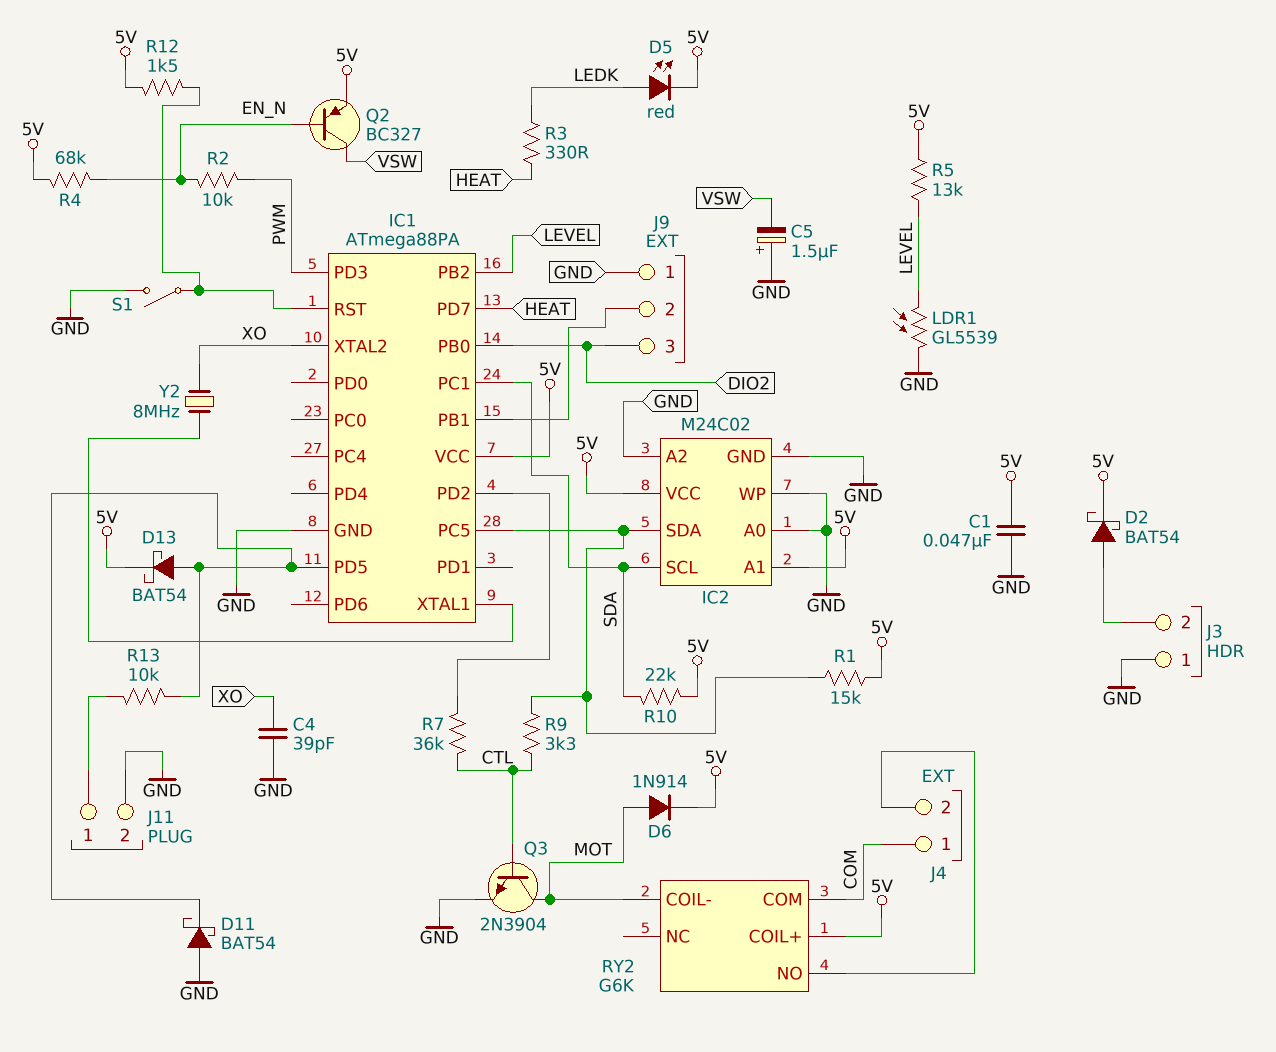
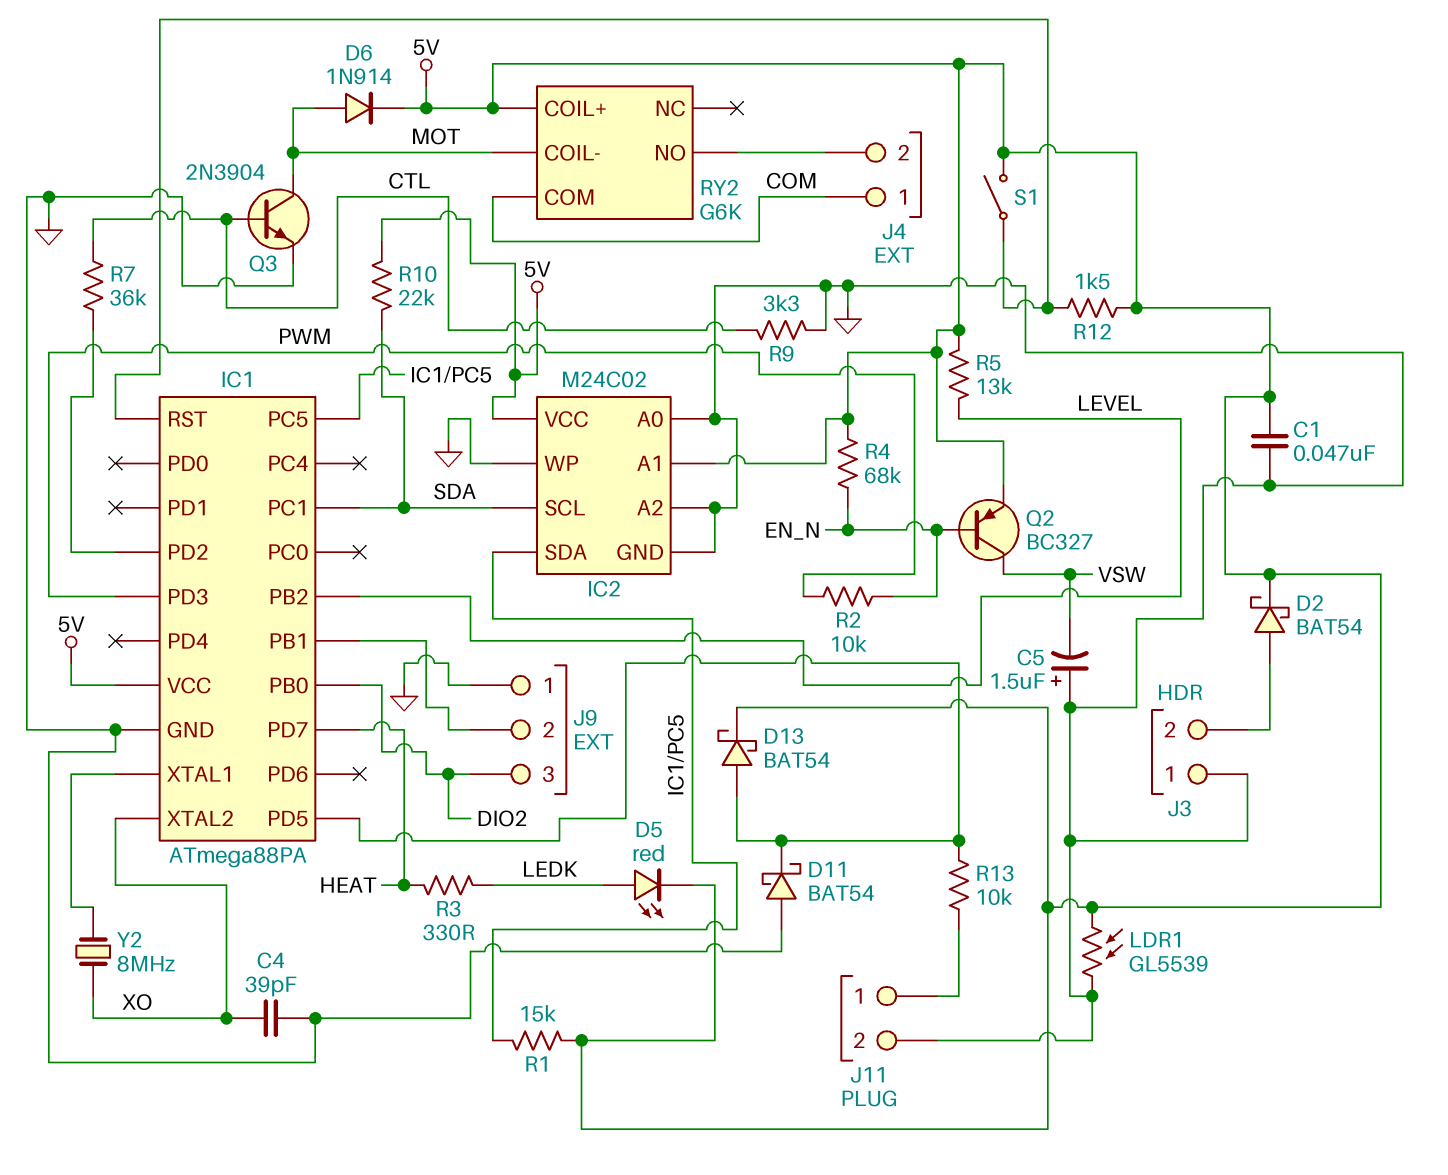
LDR1: GL5539 (GND, LEVEL) -> GL5539 (5V, GND)
R9: 3.3k (CTL, IC1/PC5) -> 3.3k (CTL, GND)
S1: switch (GND, IC1/RST) -> switch (5V, IC1/RST)

